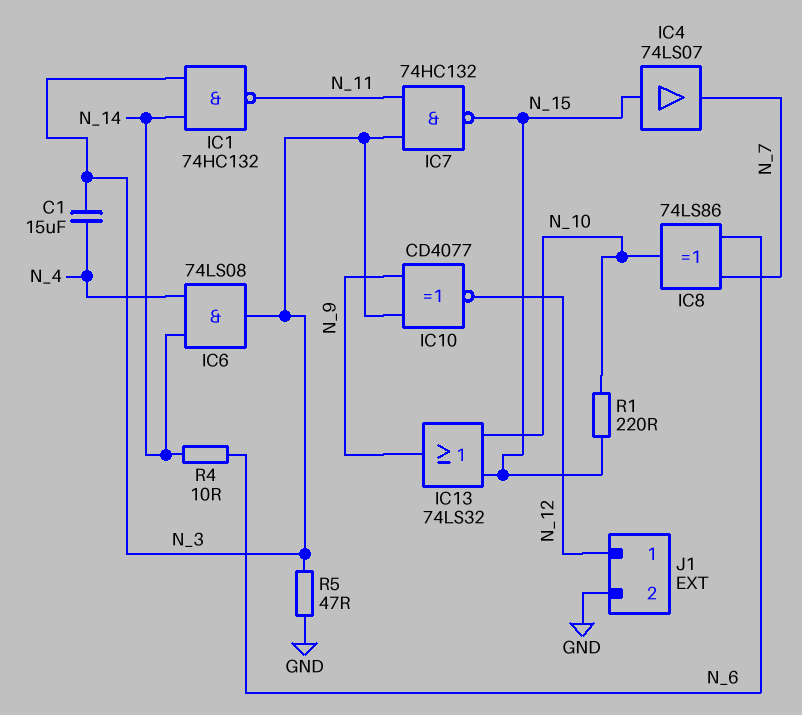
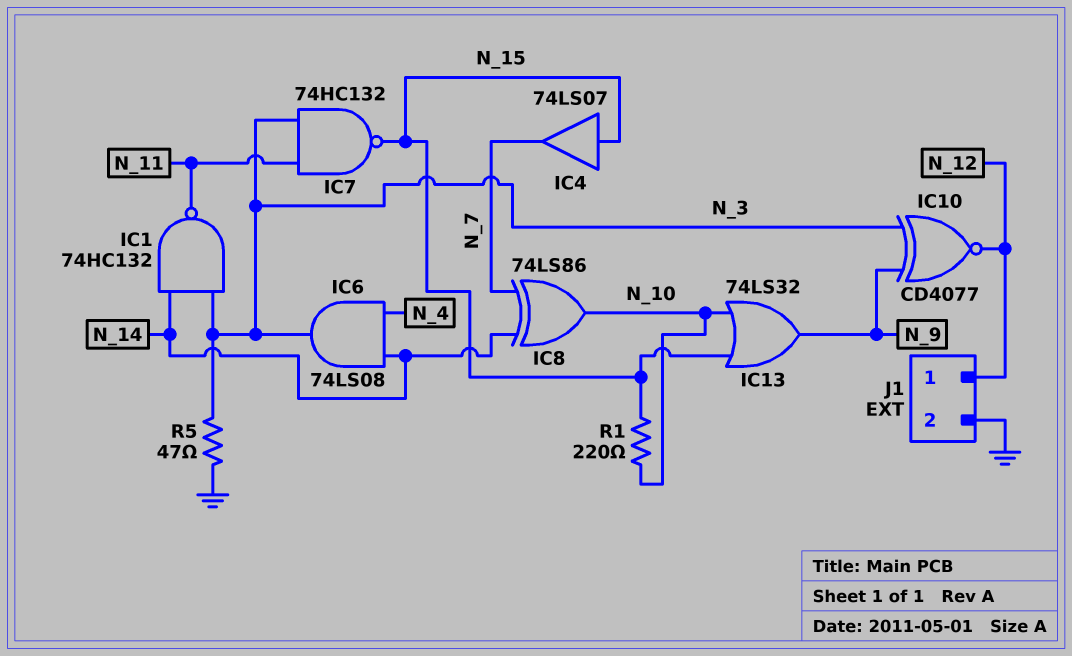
C1: 15uF (N_3, N_4) -> none
IC8: XOR 74LS86 (in N_6, in N_7, out N_10) -> XOR 74LS86 (in N_7, in N_14, out N_10)
R4: 10 (N_6, N_14) -> none

